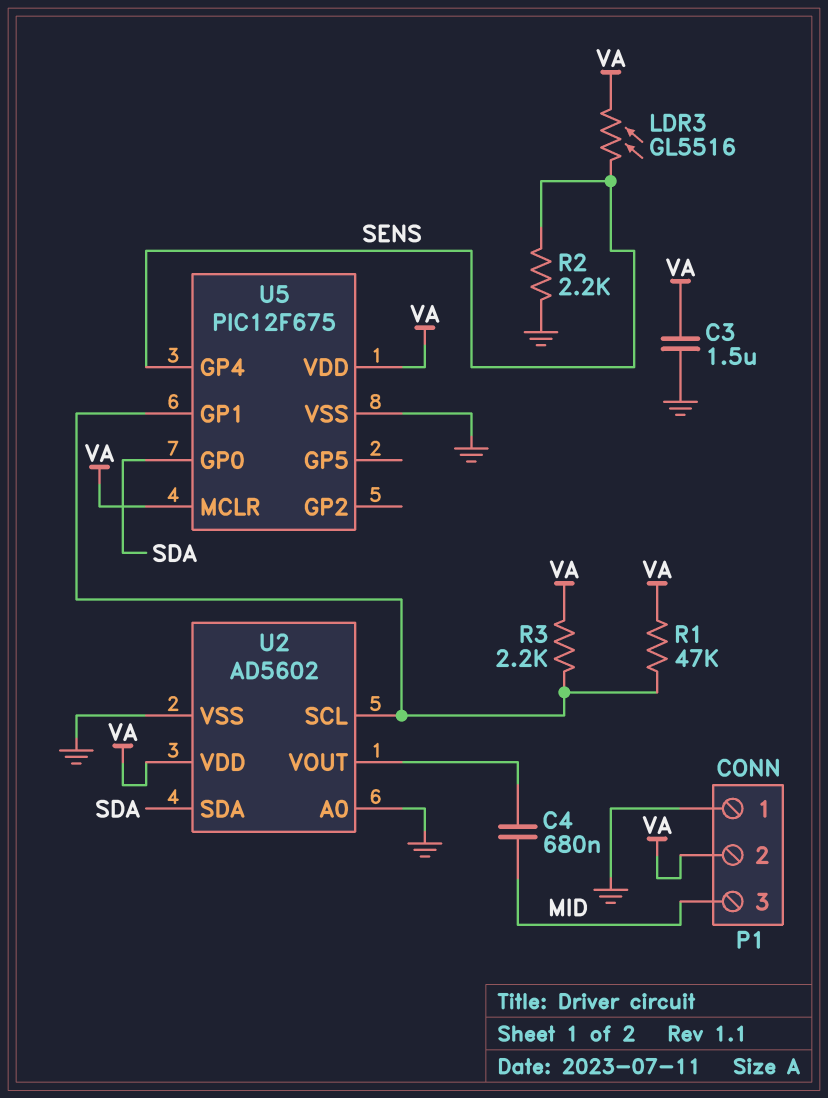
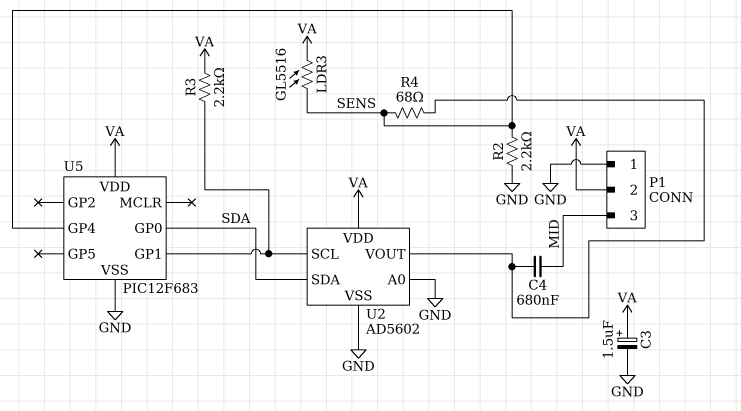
C3: 1.5uF (GND, VA) -> 1.5uF (plus VA, minus GND)
R1: 47k (U2/SCL, VA) -> none
R4: none -> 68 (SENS, U2/VOUT)
U5: PIC12F675 -> PIC12F683
U5 pin MCLR: VA -> none

